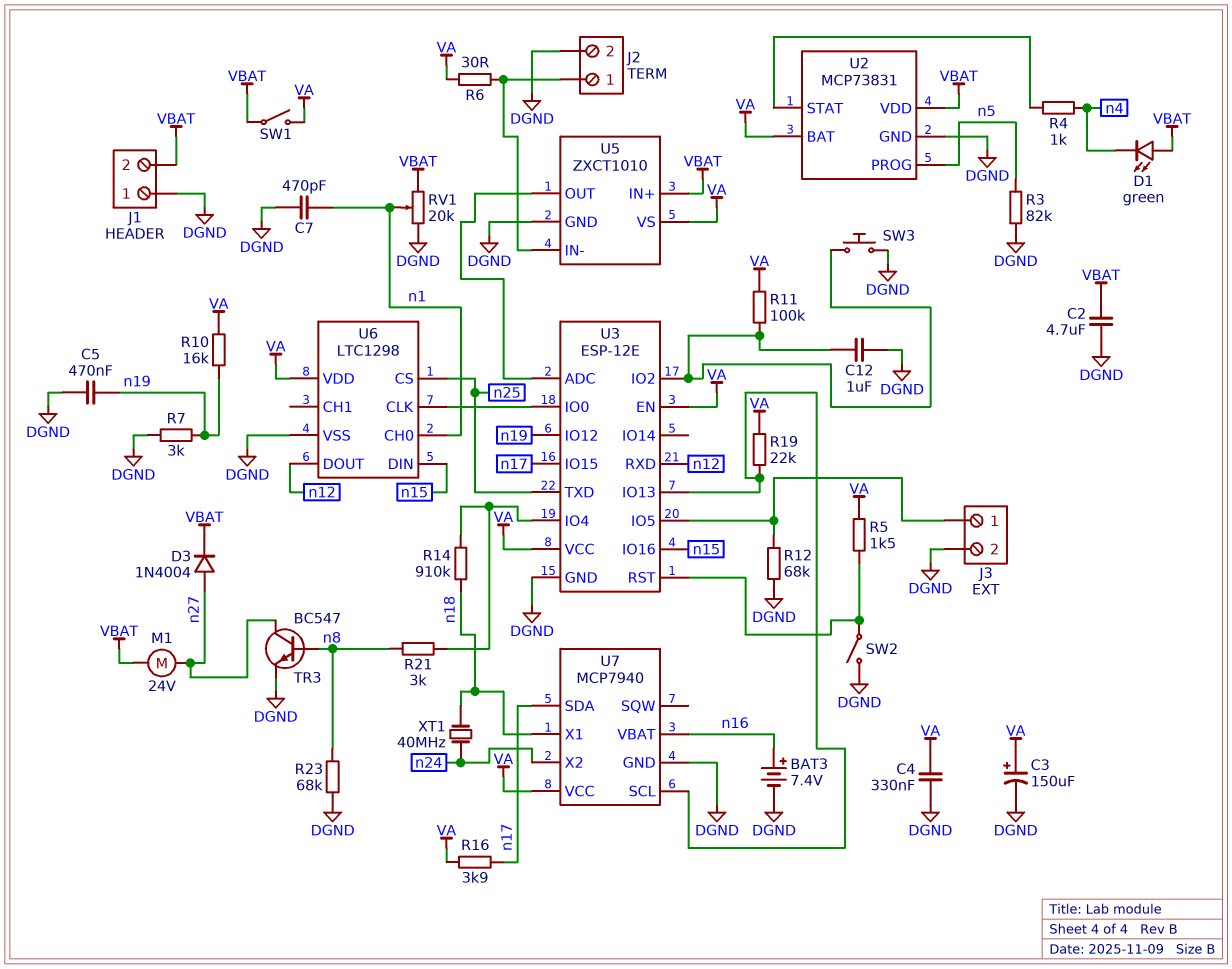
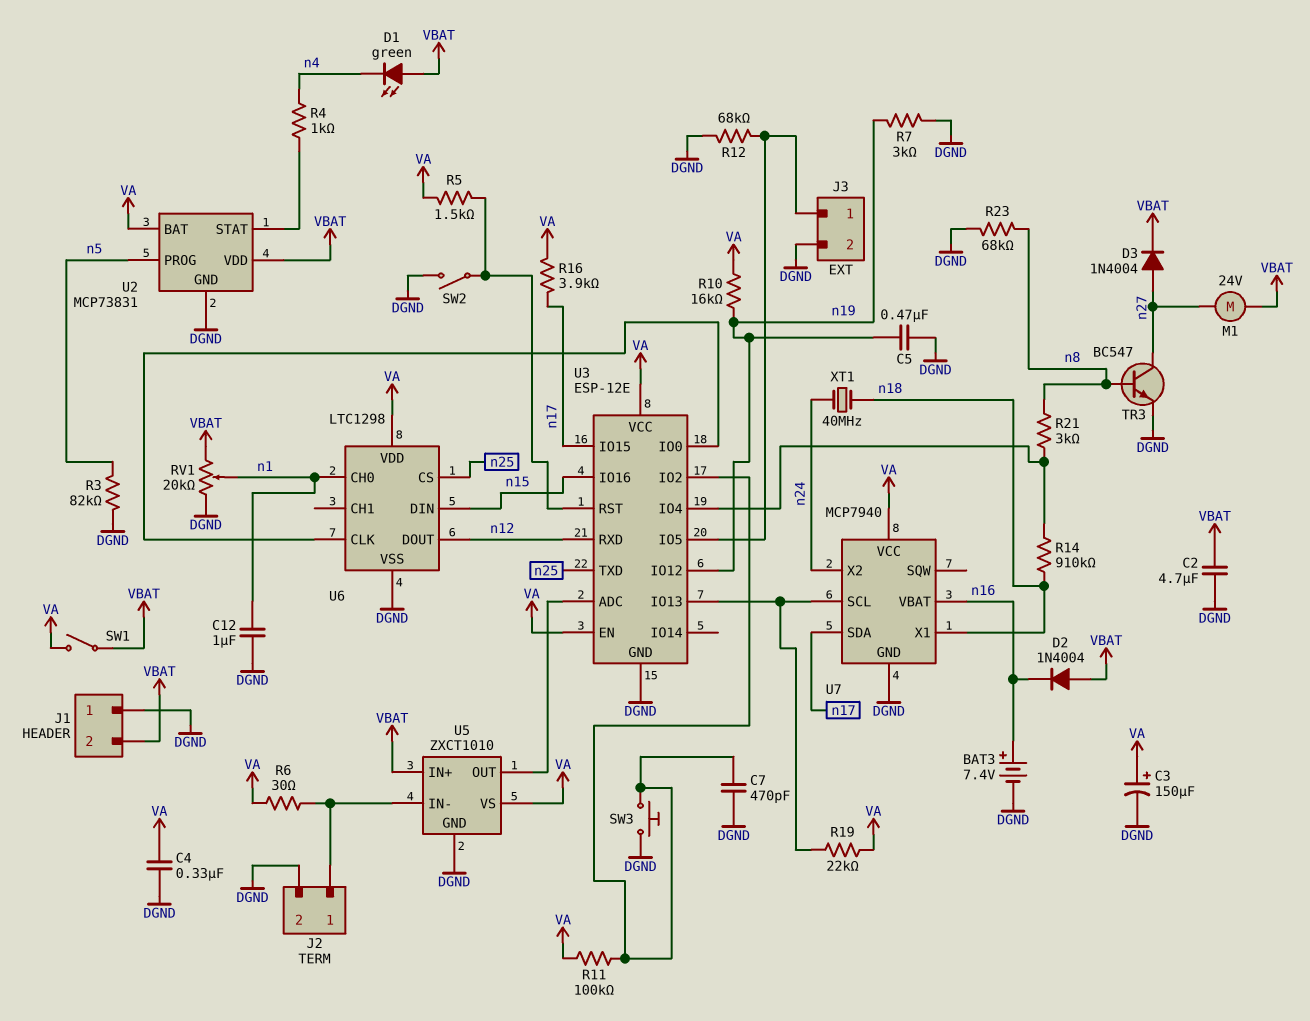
C7: 470pF (DGND, n1) -> 470pF (DGND, U3/IO2)
C12: 1uF (DGND, U3/IO2) -> 1uF (DGND, n1)
D2: none -> diode 1N4004 (A VBAT, K n16)

